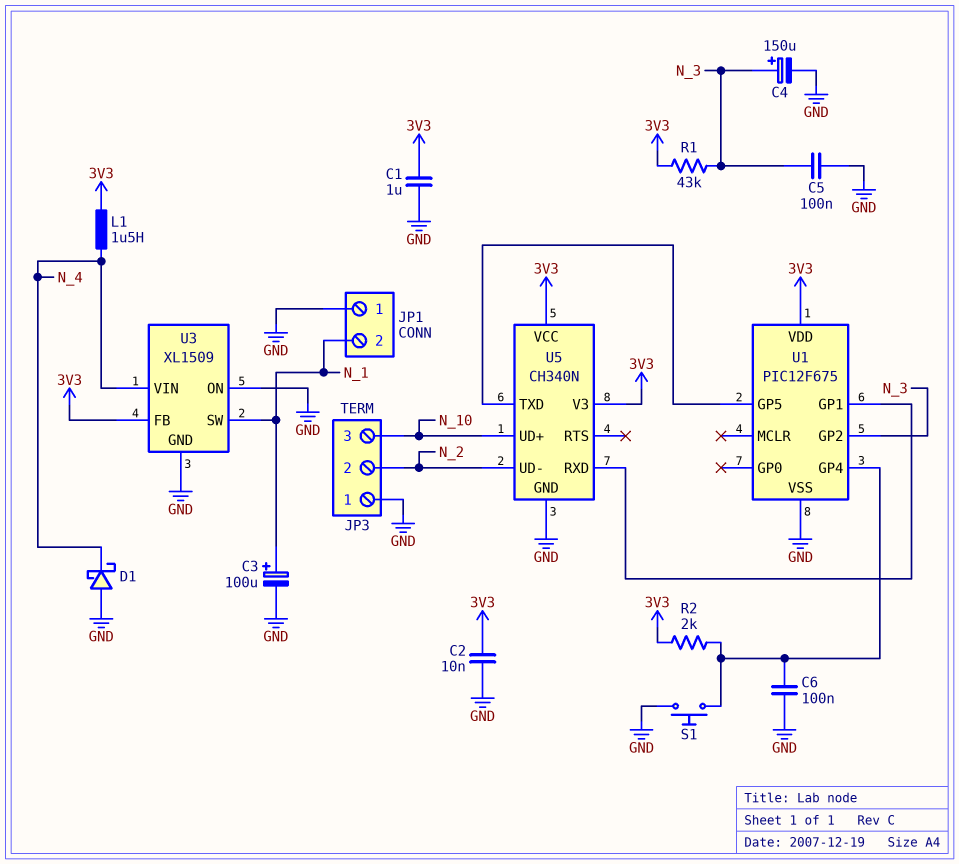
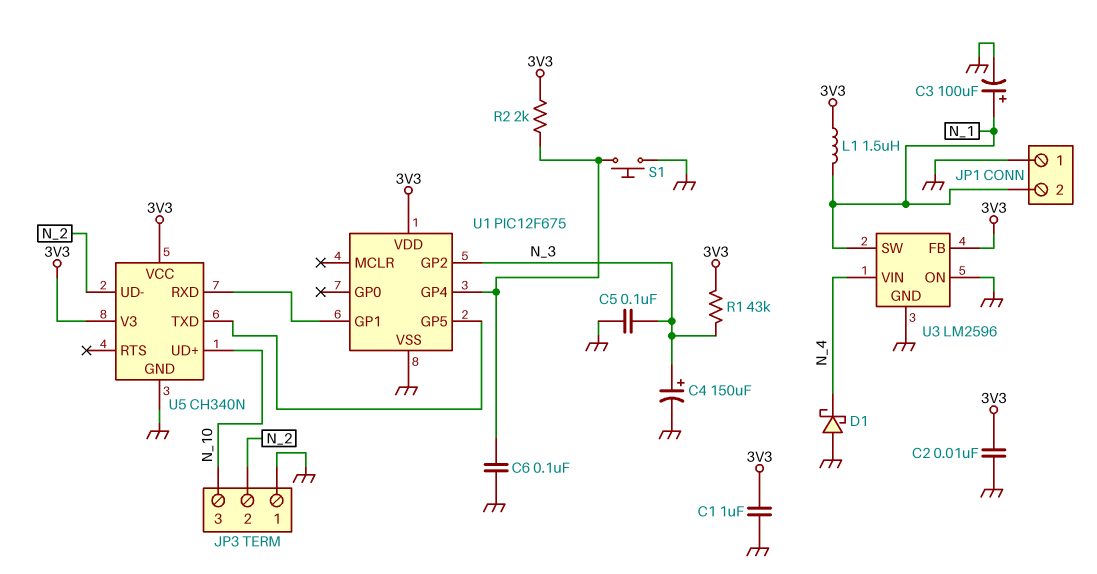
L1: 1.5uH (3V3, N_4) -> 1.5uH (3V3, N_1)
U3: XL1509 -> LM2596

